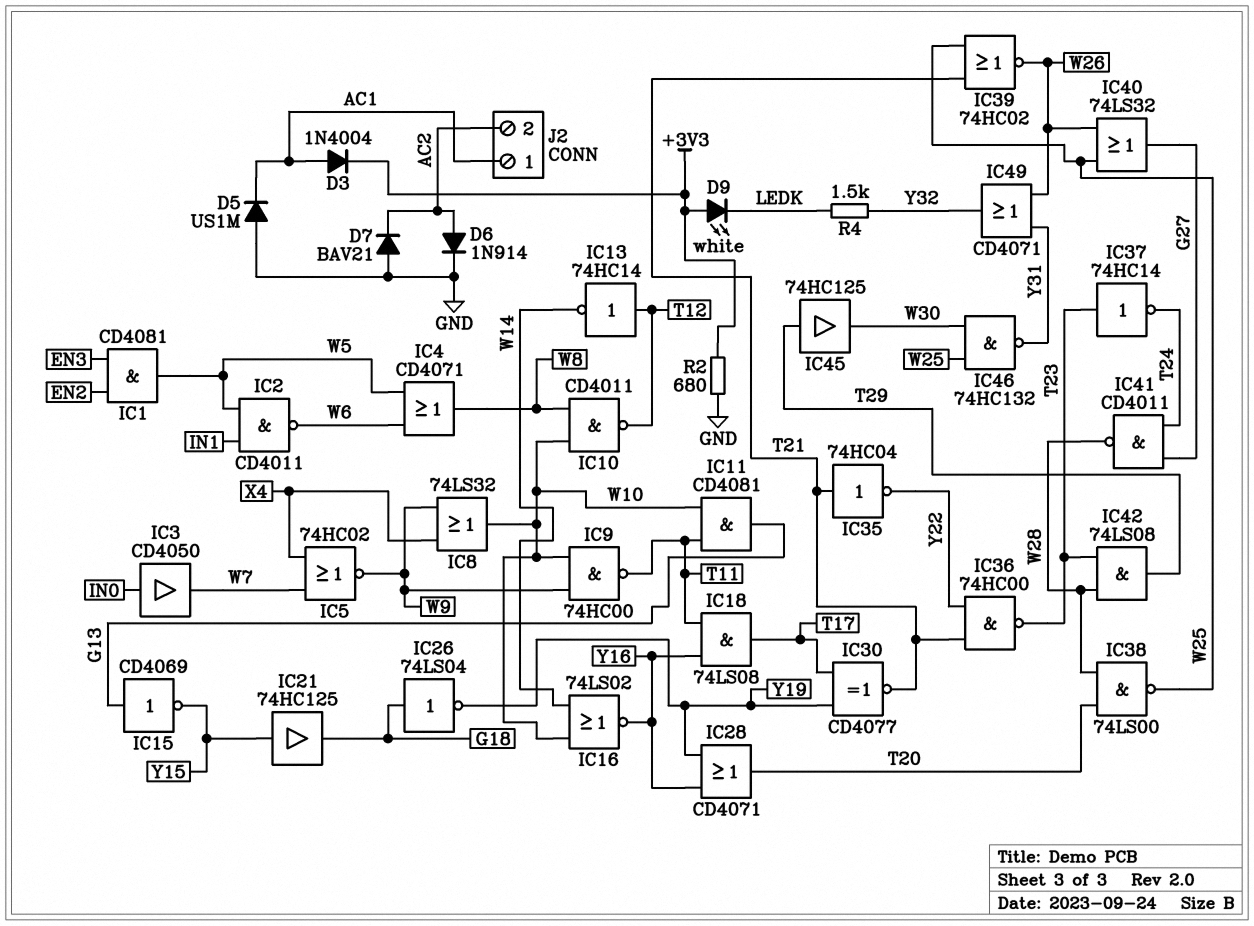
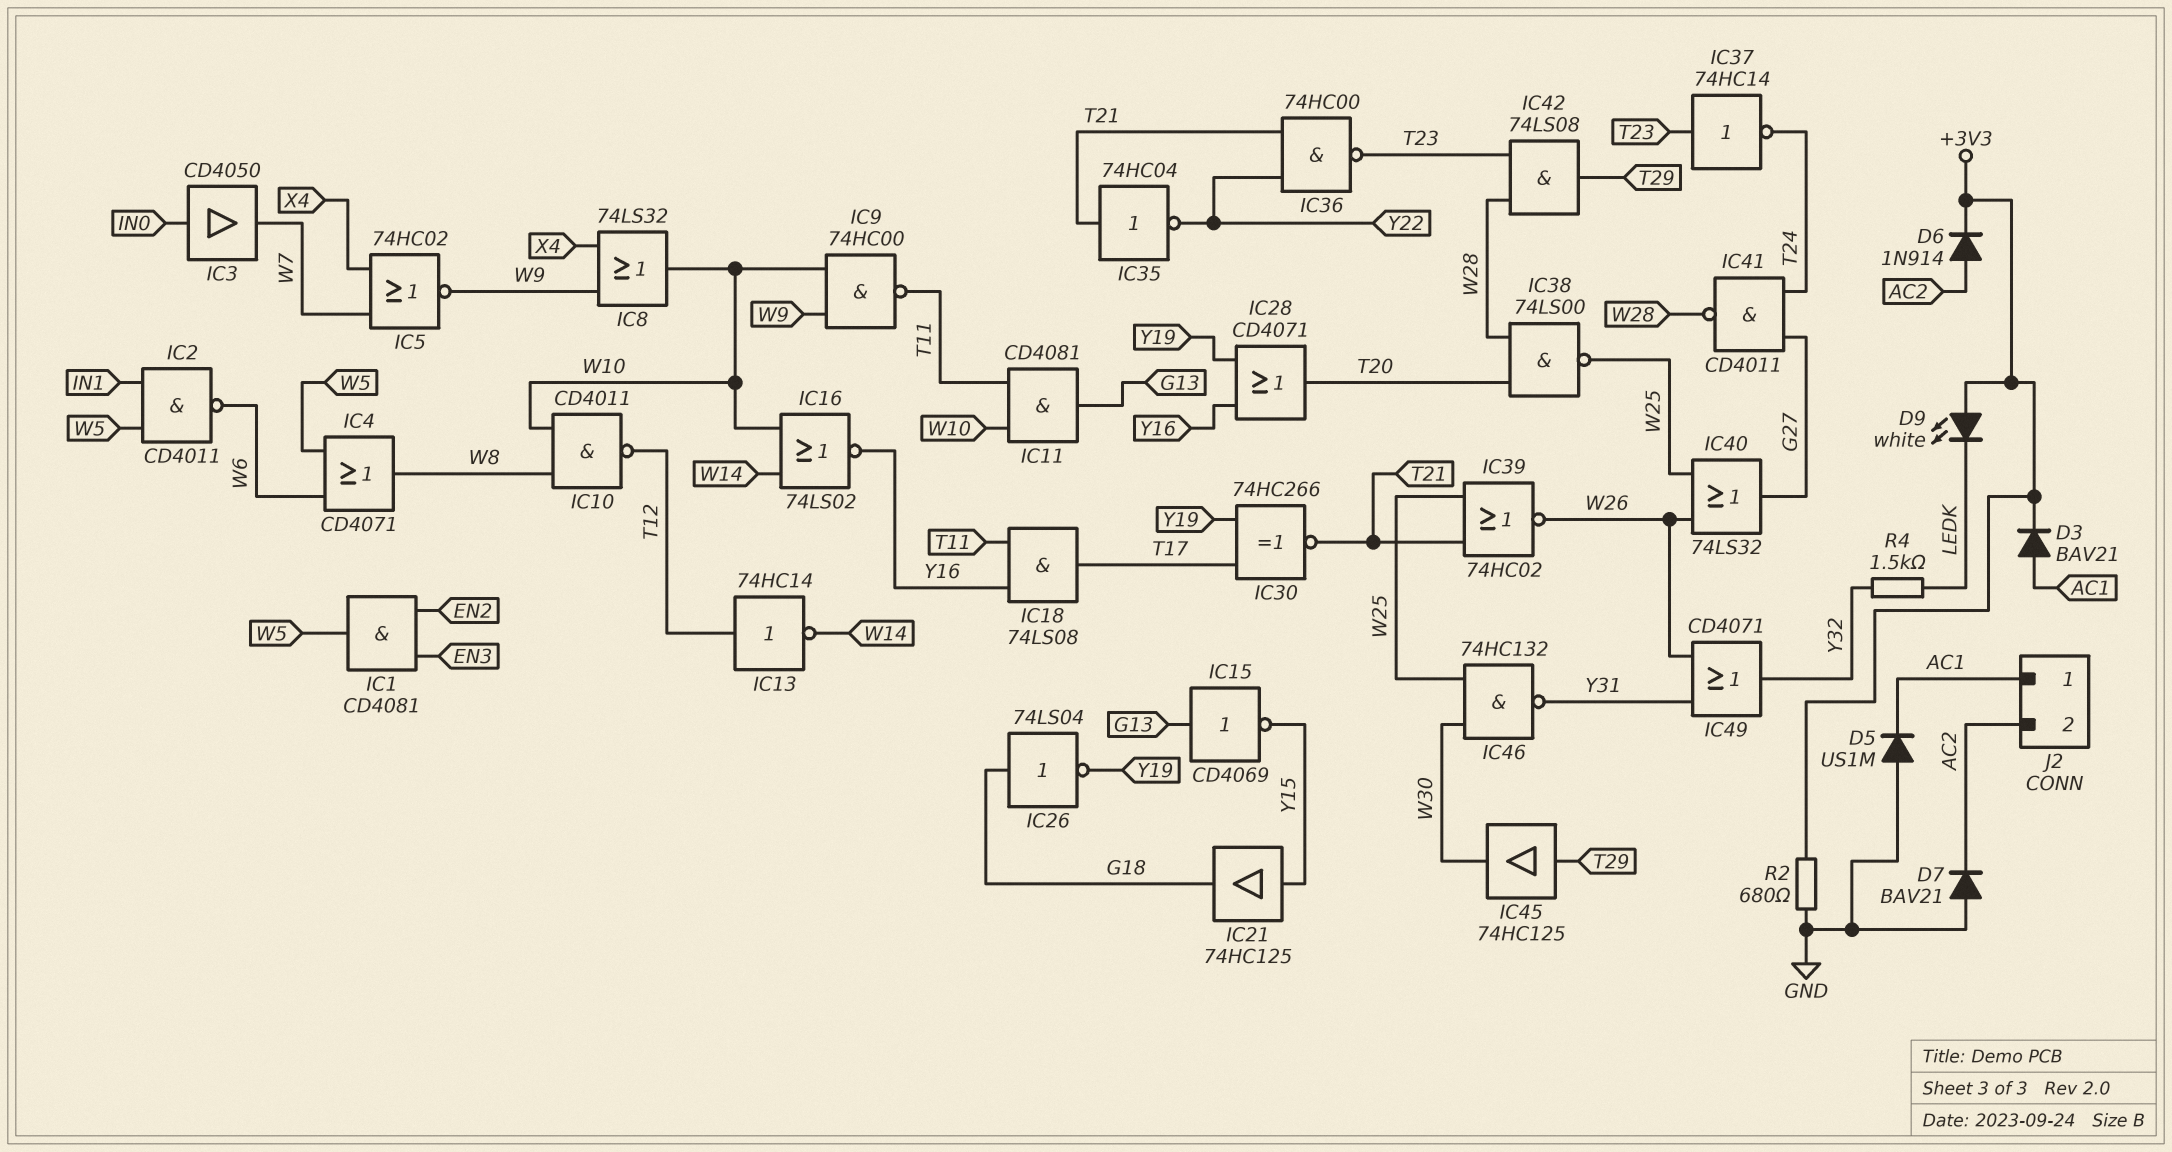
D3: diode 1N4004 (A AC1, K +3V3) -> diode BAV21 (A AC1, K +3V3)
D6: diode 1N914 (A AC2, K GND) -> diode 1N914 (A AC2, K +3V3)
IC30: XNOR CD4077 (in T17, in Y19, out T21) -> XNOR 74HC266 (in T17, in Y19, out T21)

